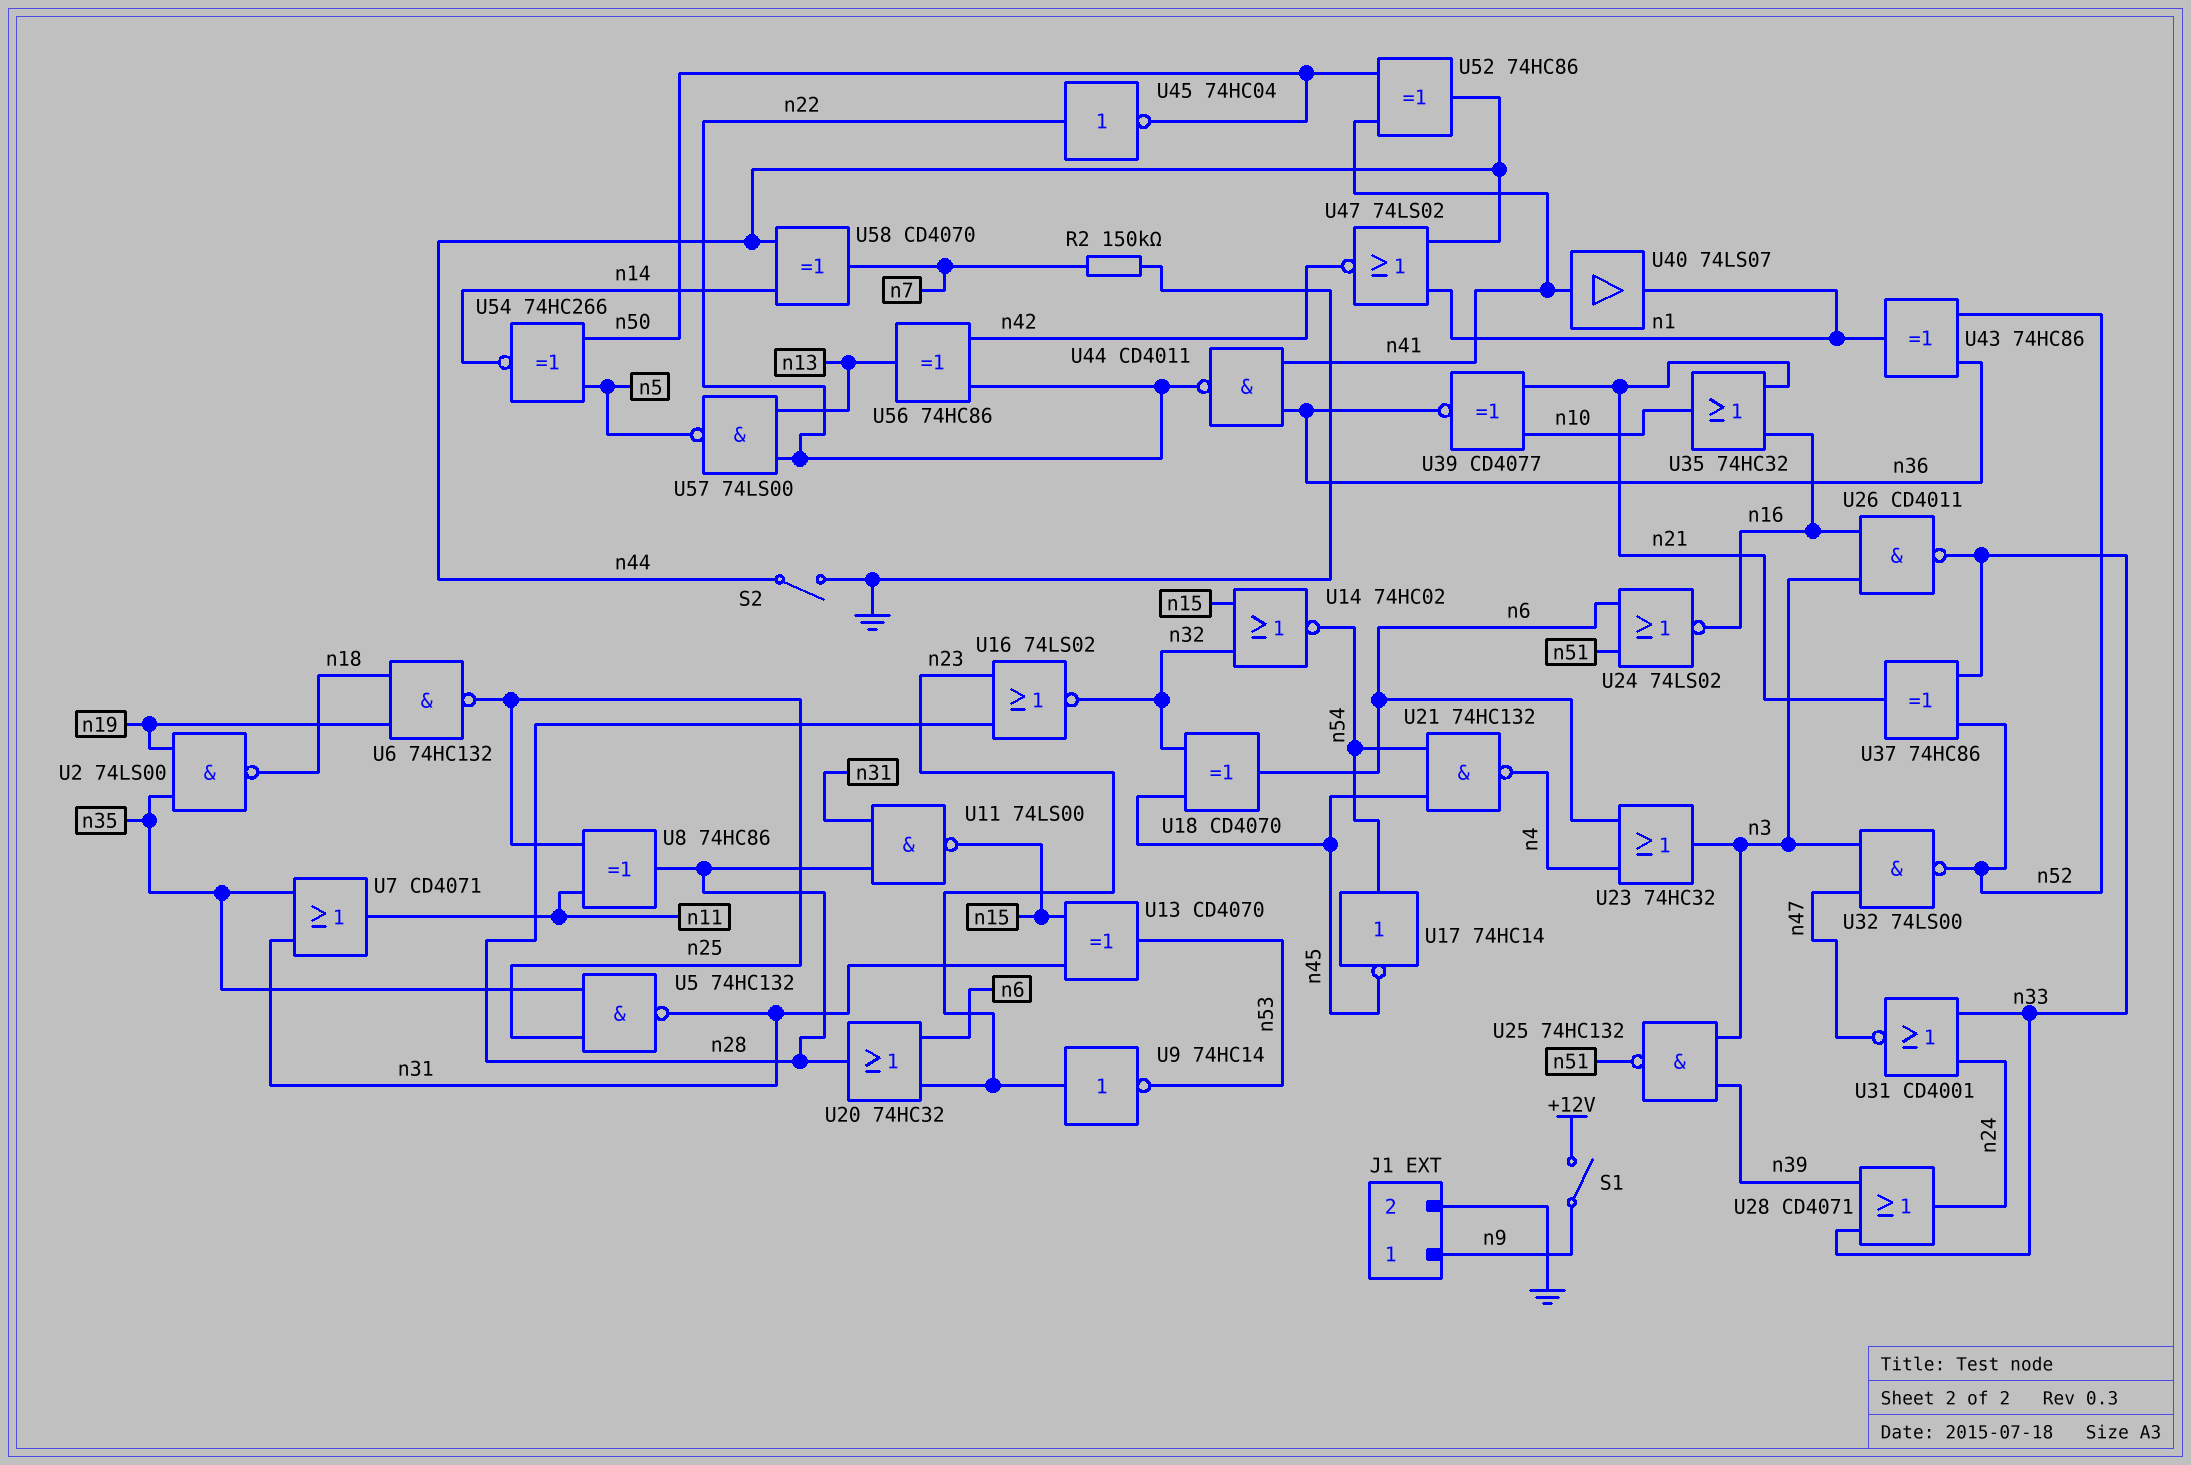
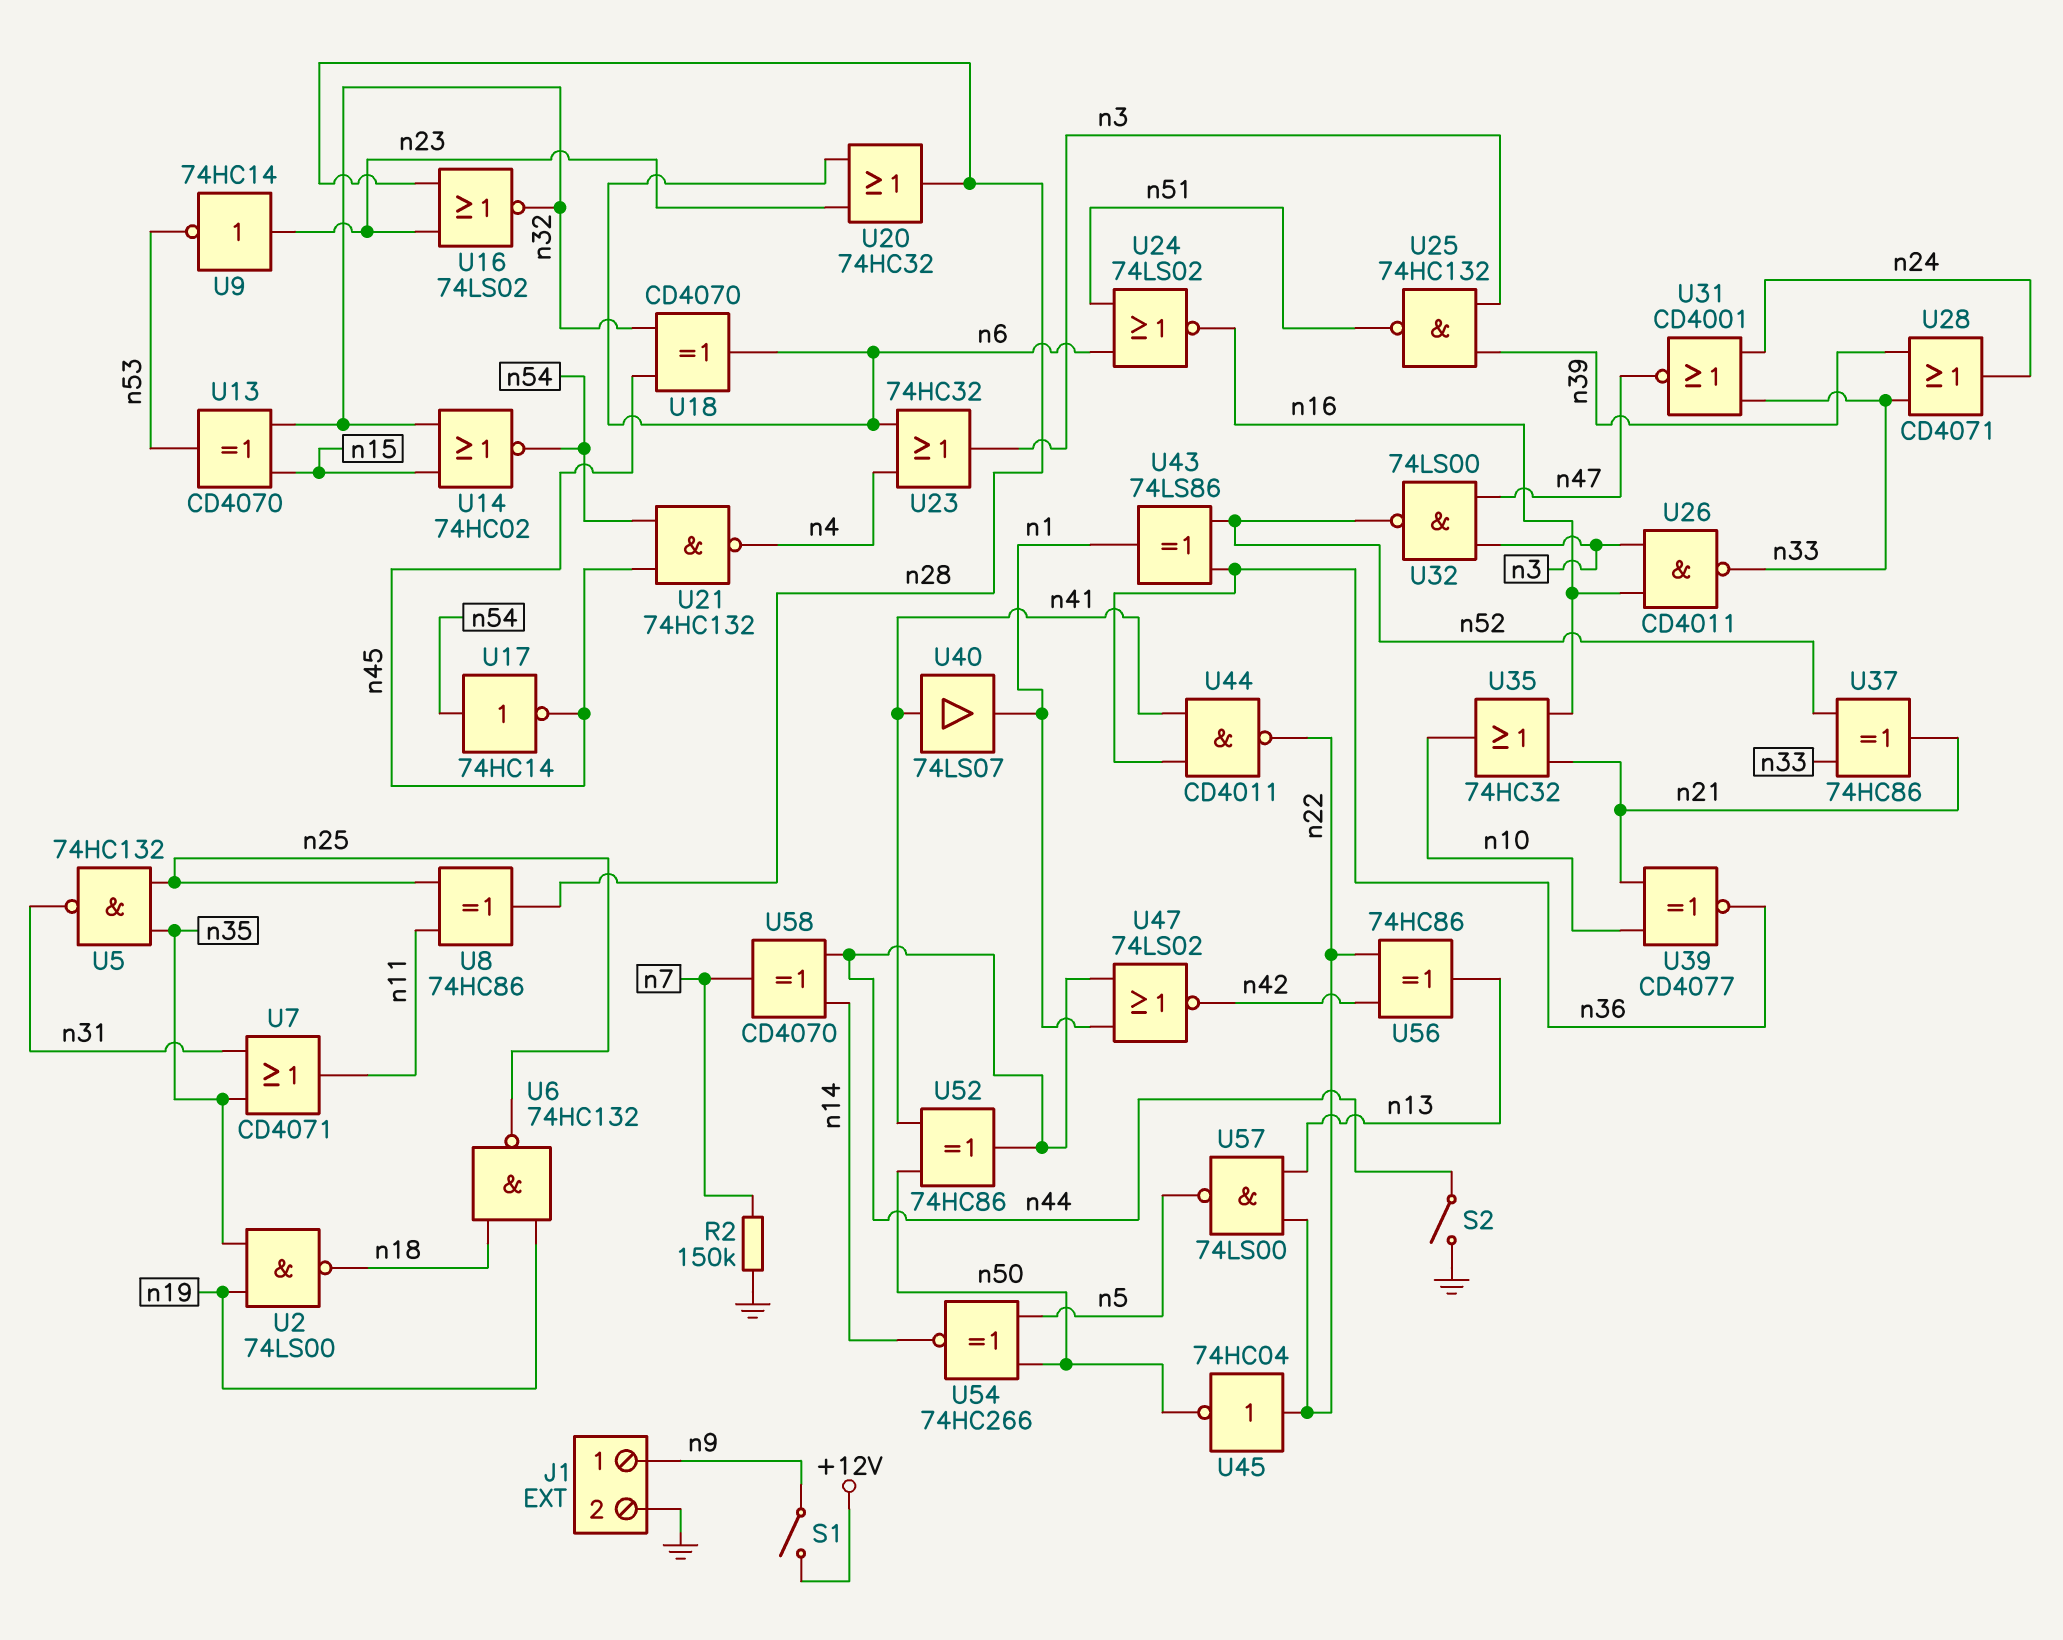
U11: NAND 74LS00 (in n28, in n31, out n15) -> none
U13: XOR CD4070 (in n15, in n31, out n53) -> XOR CD4070 (in n15, in n32, out n53)
U43: XOR 74HC86 (in n36, in n52, out n1) -> XOR 74LS86 (in n36, in n52, out n1)

